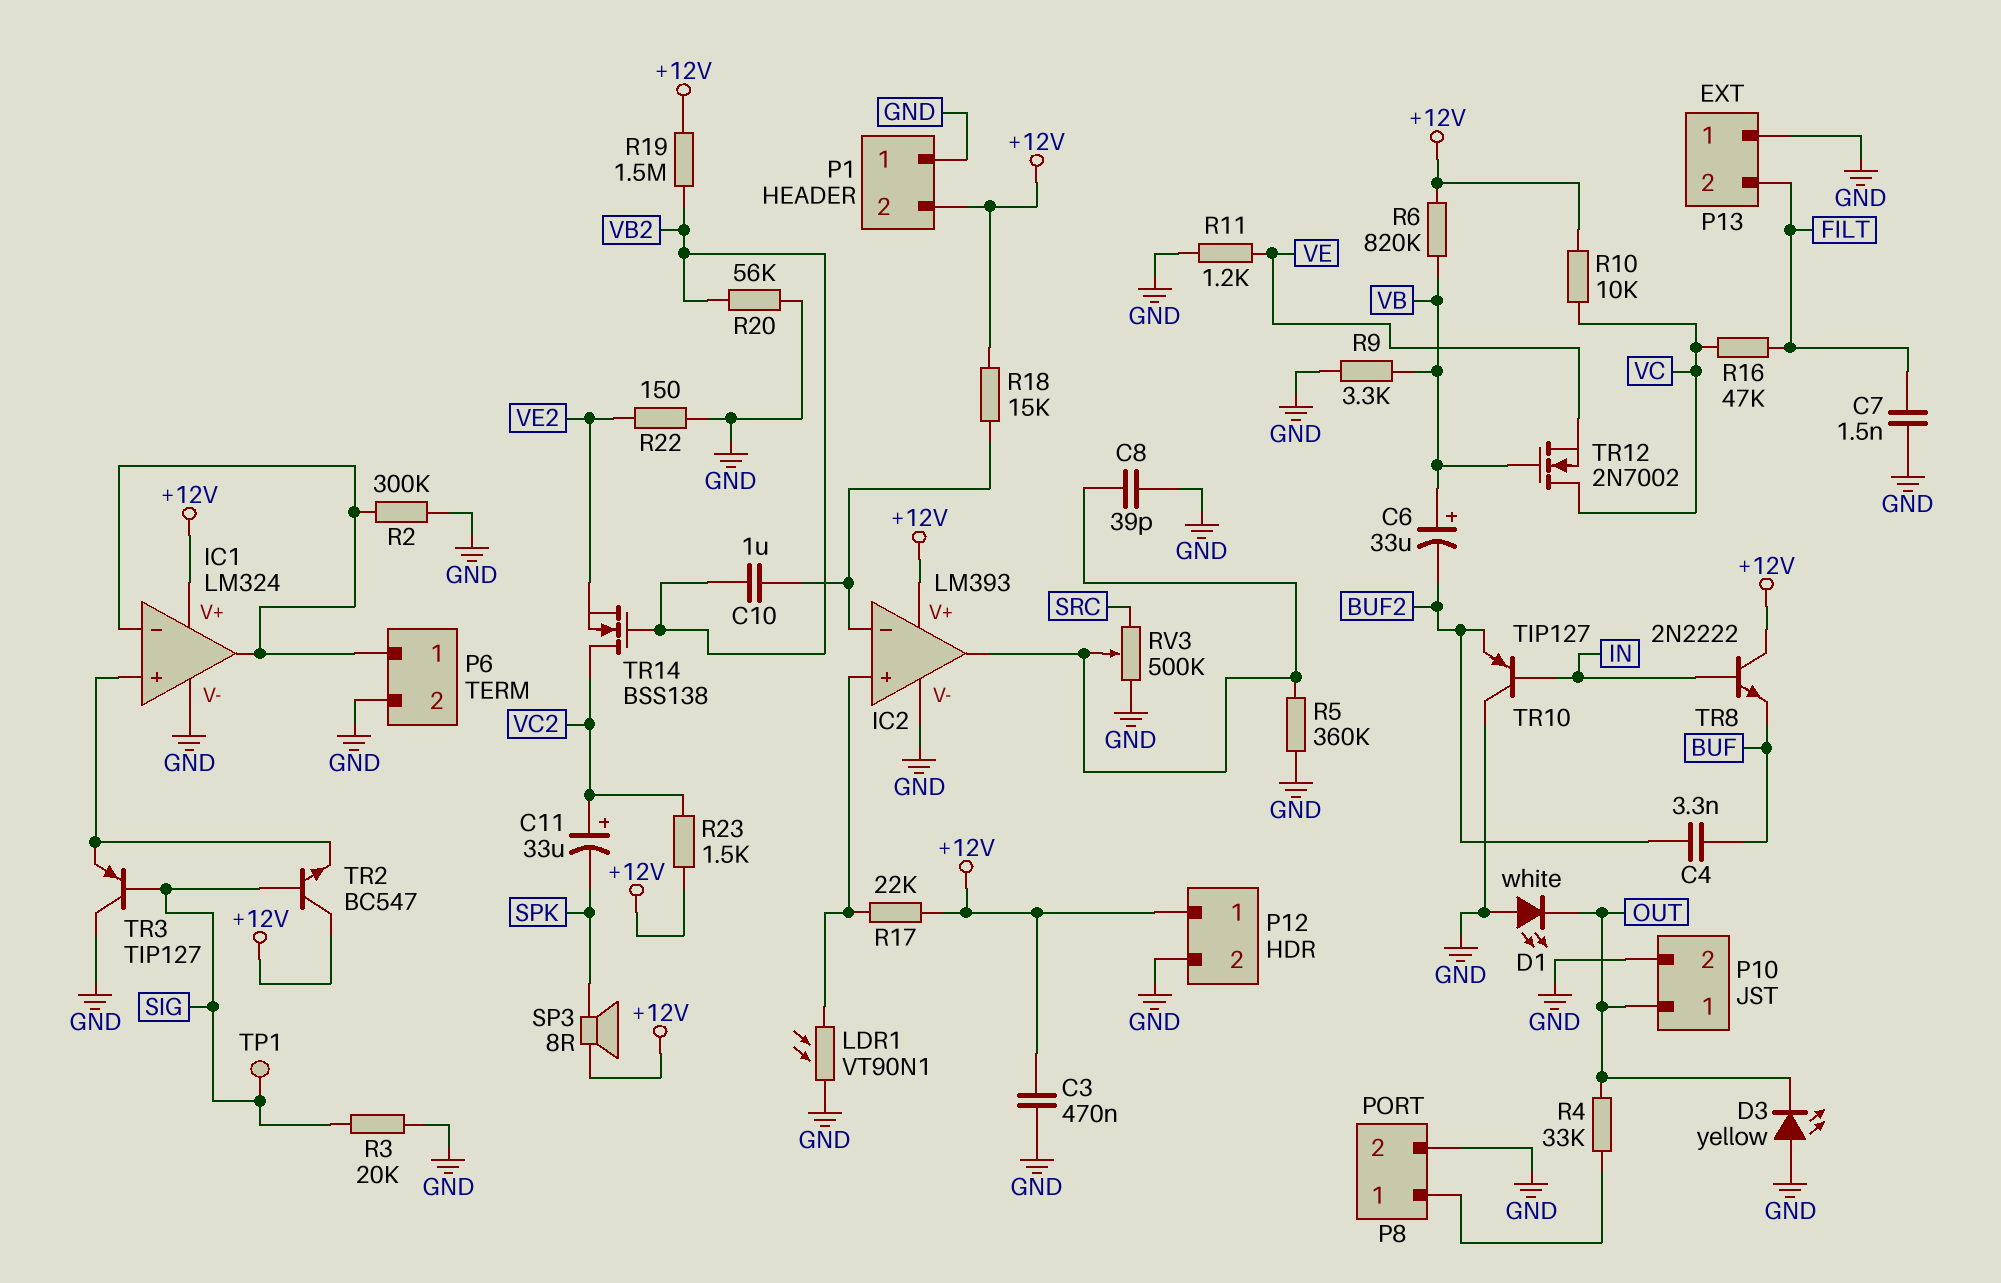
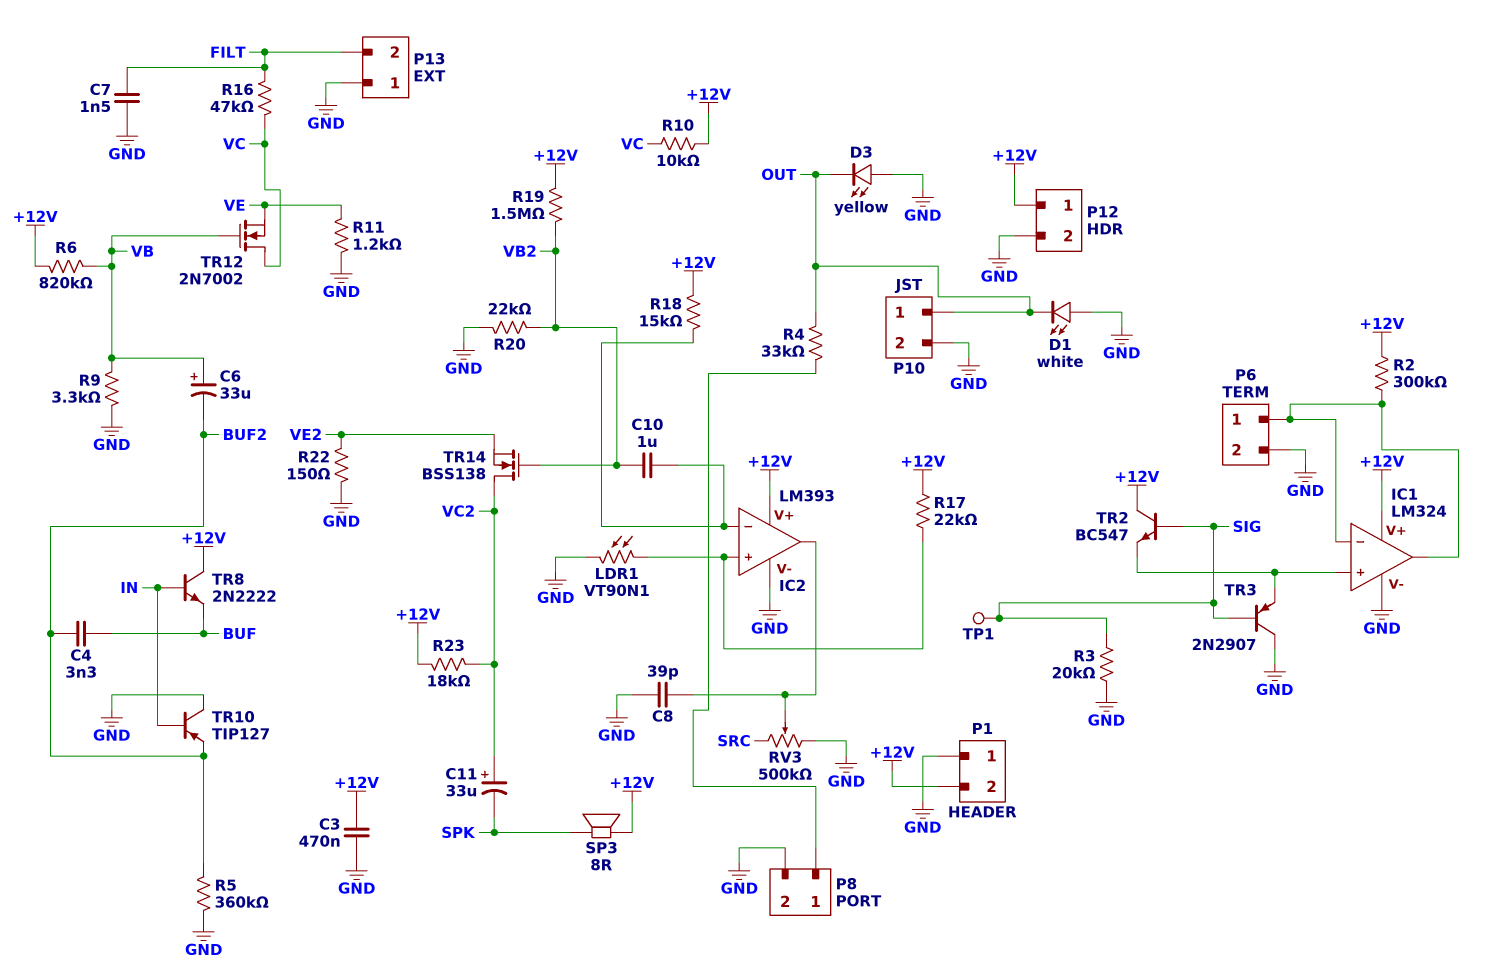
R2: 300k (GND, IC1/in-) -> 300k (+12V, IC1/in-)
R5: 360k (GND, IC2/out) -> 360k (BUF2, GND)
R20: 56k (GND, VB2) -> 22k (GND, VB2)
R23: 1.5k (+12V, VC2) -> 18k (+12V, VC2)
TR3: PNP TIP127 (B SIG, C GND, E IC1/in+) -> PNP 2N2907 (B SIG, C GND, E IC1/in+)

